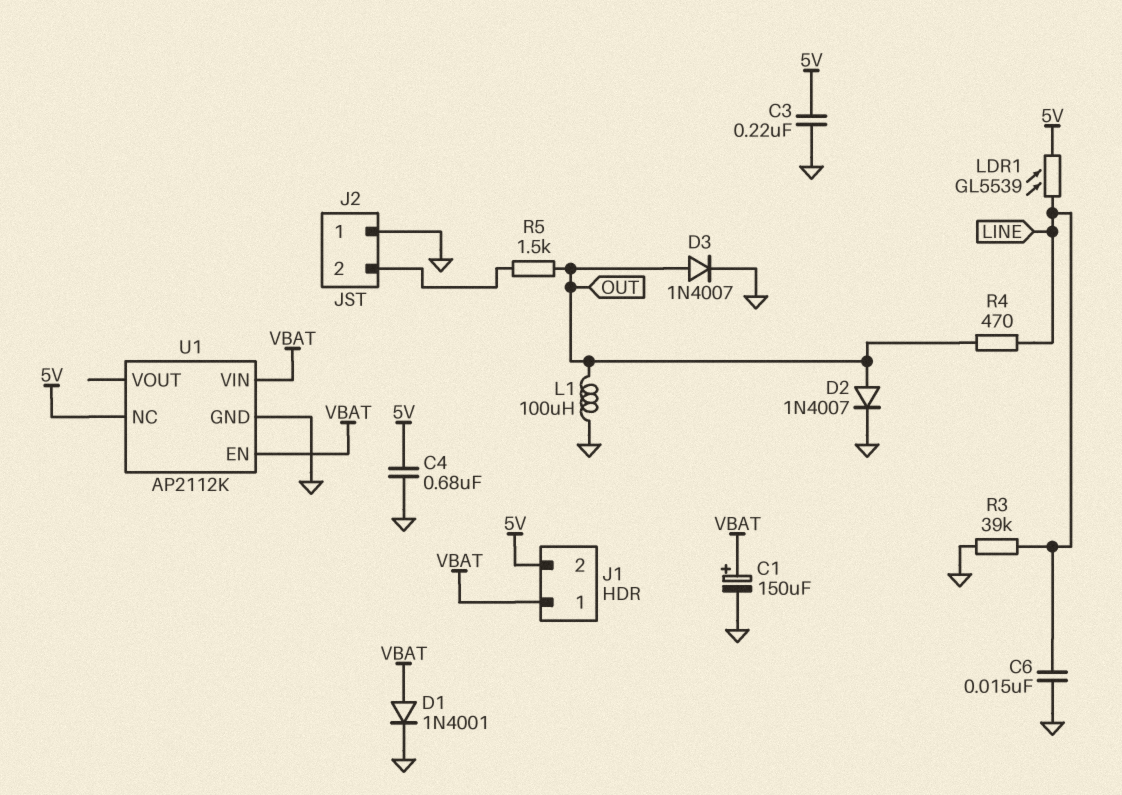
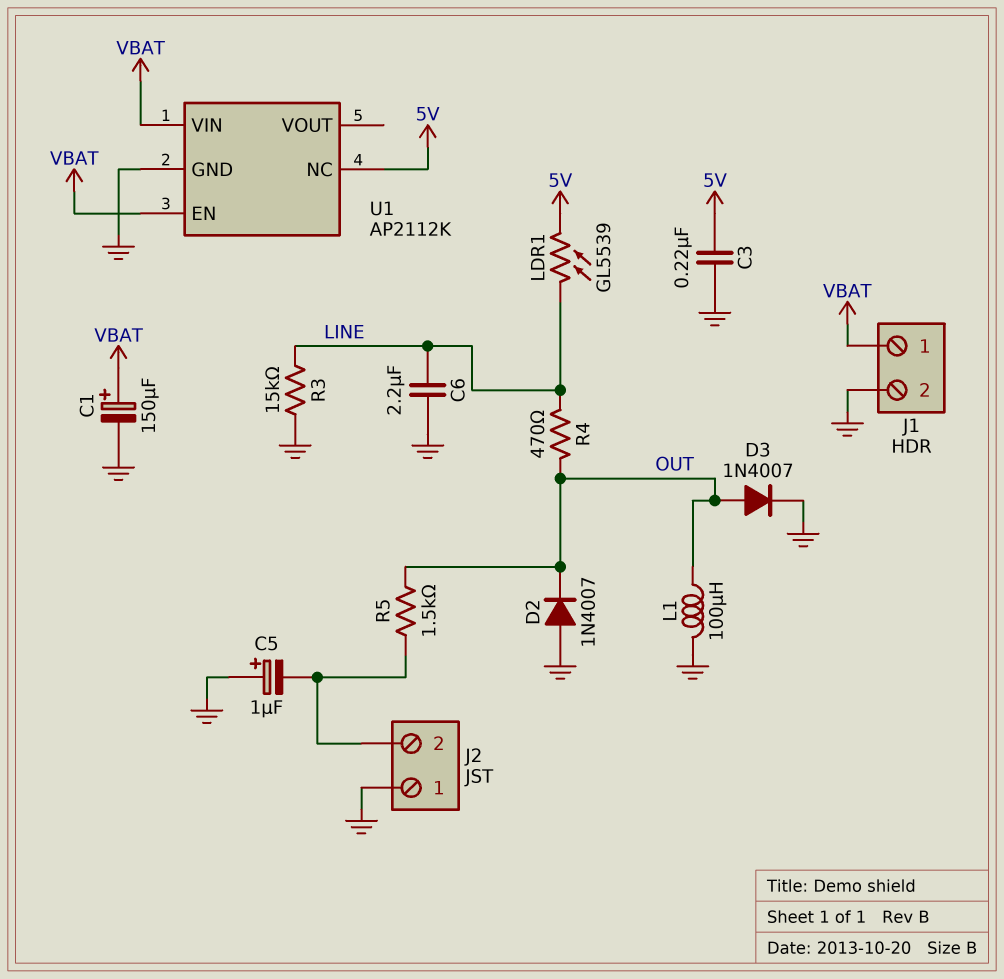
C4: 680nF (5V, GND) -> none
C5: none -> 1uF (plus GND, minus J2/2)
C6: 15nF (GND, LINE) -> 2.2uF (GND, LINE)
D1: diode 1N4001 (A VBAT, K GND) -> none
D2: diode 1N4007 (A OUT, K GND) -> diode 1N4007 (A GND, K OUT)
J1 pin 2: 5V -> GND
R3: 39k (GND, LINE) -> 15k (GND, LINE)

